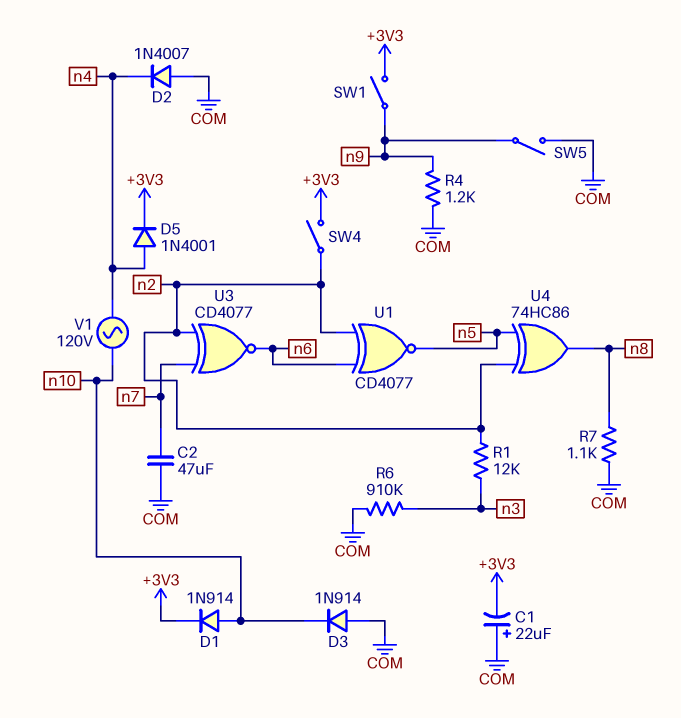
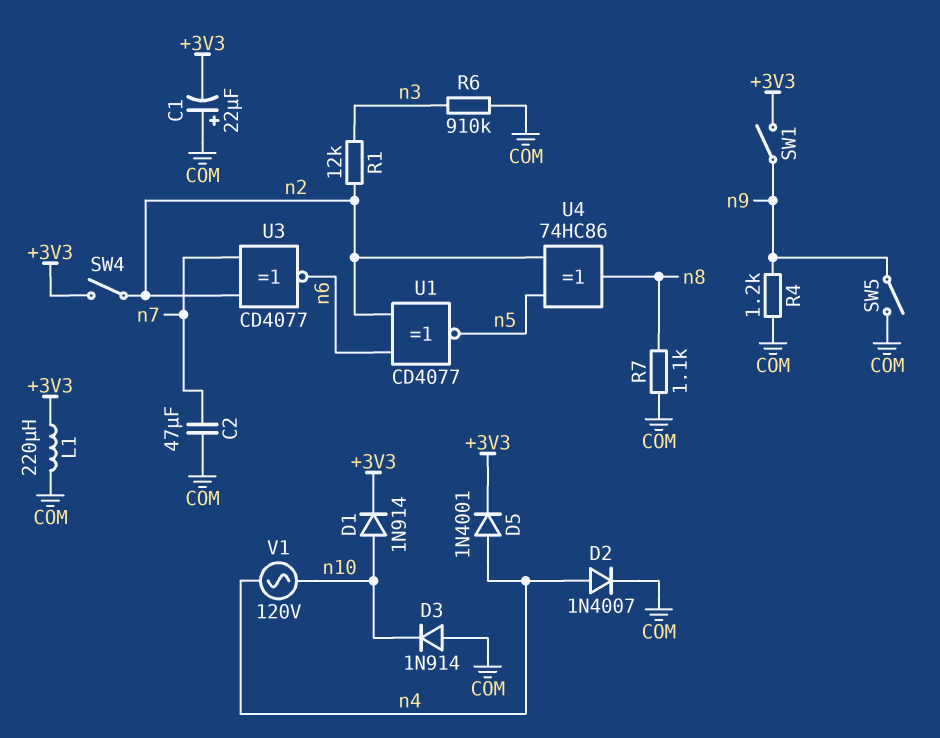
D2: diode 1N4007 (A COM, K n4) -> diode 1N4007 (A n4, K COM)
L1: none -> 220uH (+3V3, COM)

